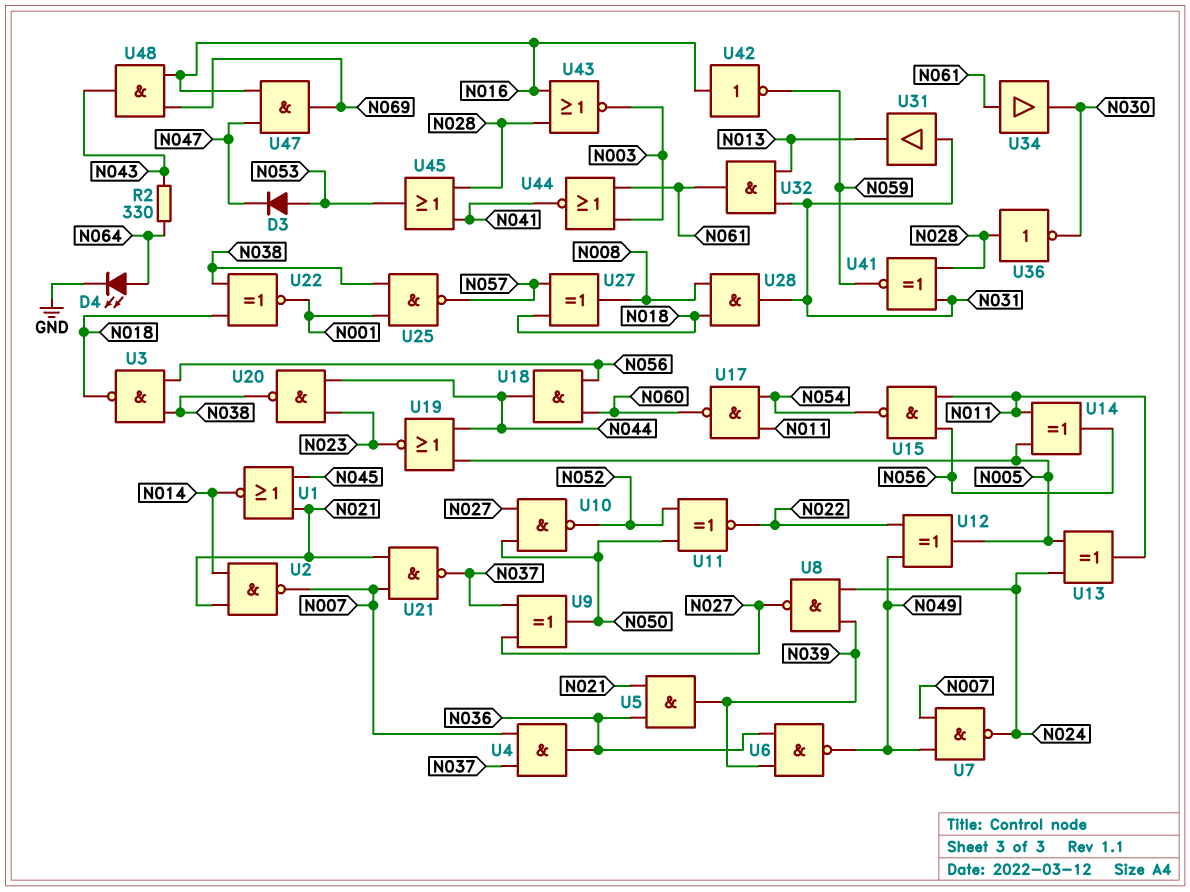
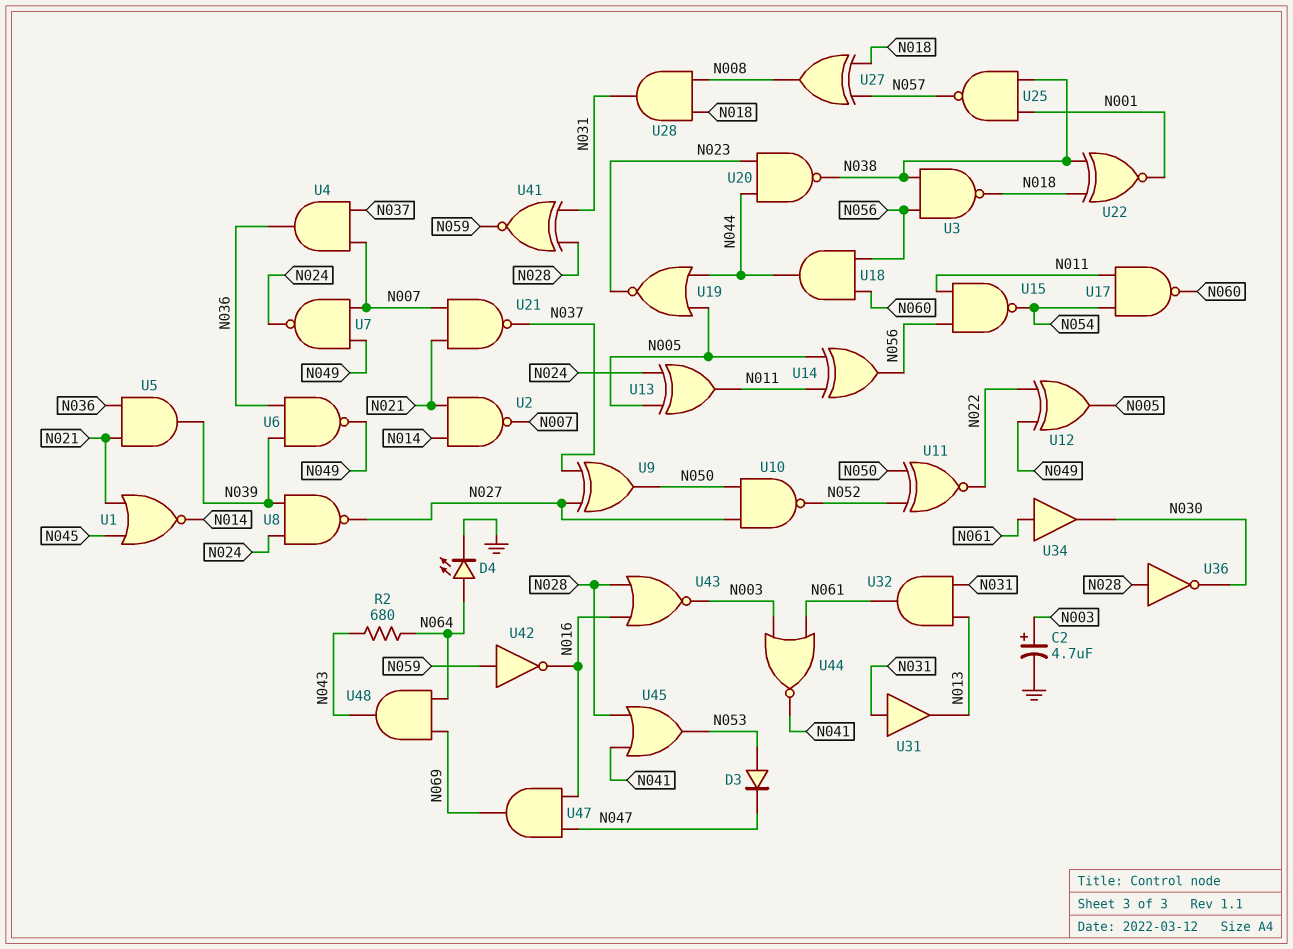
C2: none -> 4.7uF (plus N003, minus GND)
R2: 330 (N043, N064) -> 680 (N043, N064)
U42: NOT (in N016, out N059) -> NOT (in N059, out N016)
U48: AND (in N016, in N069, out N043) -> AND (in N064, in N069, out N043)

